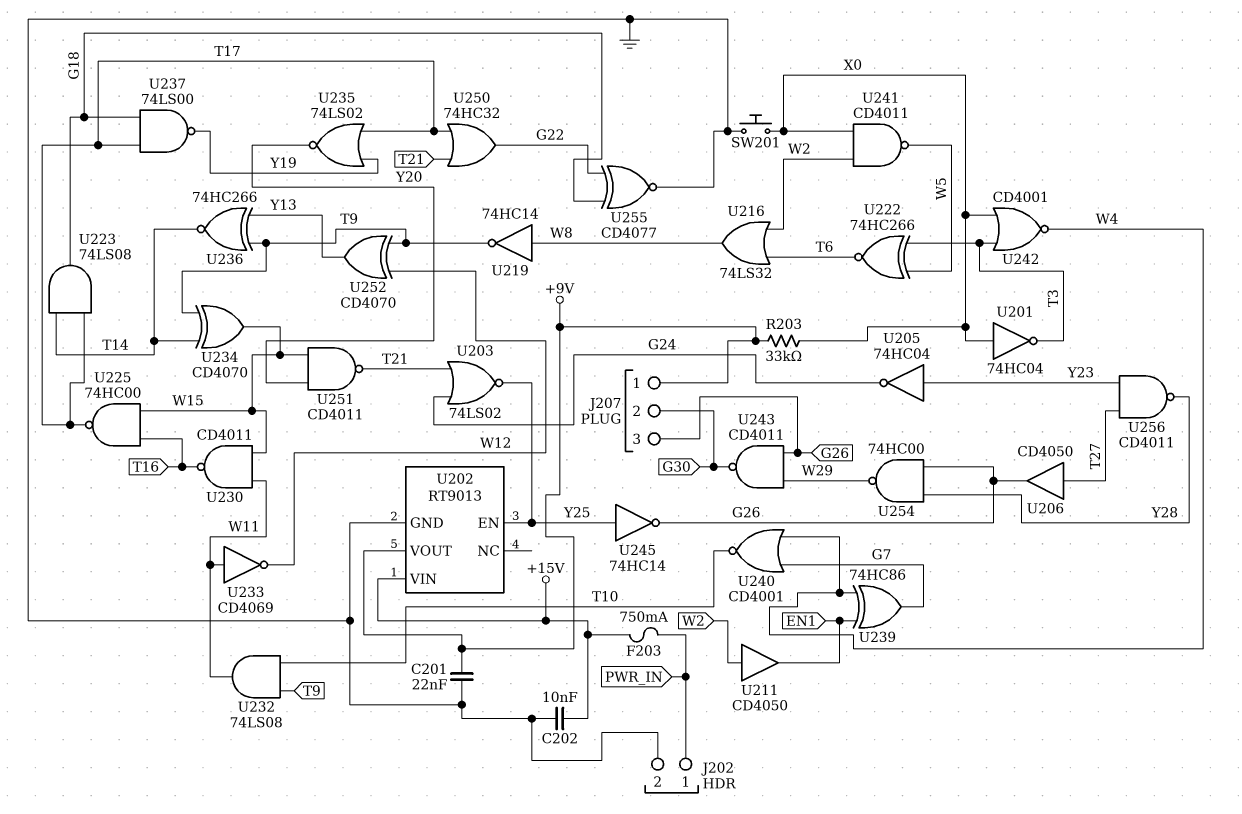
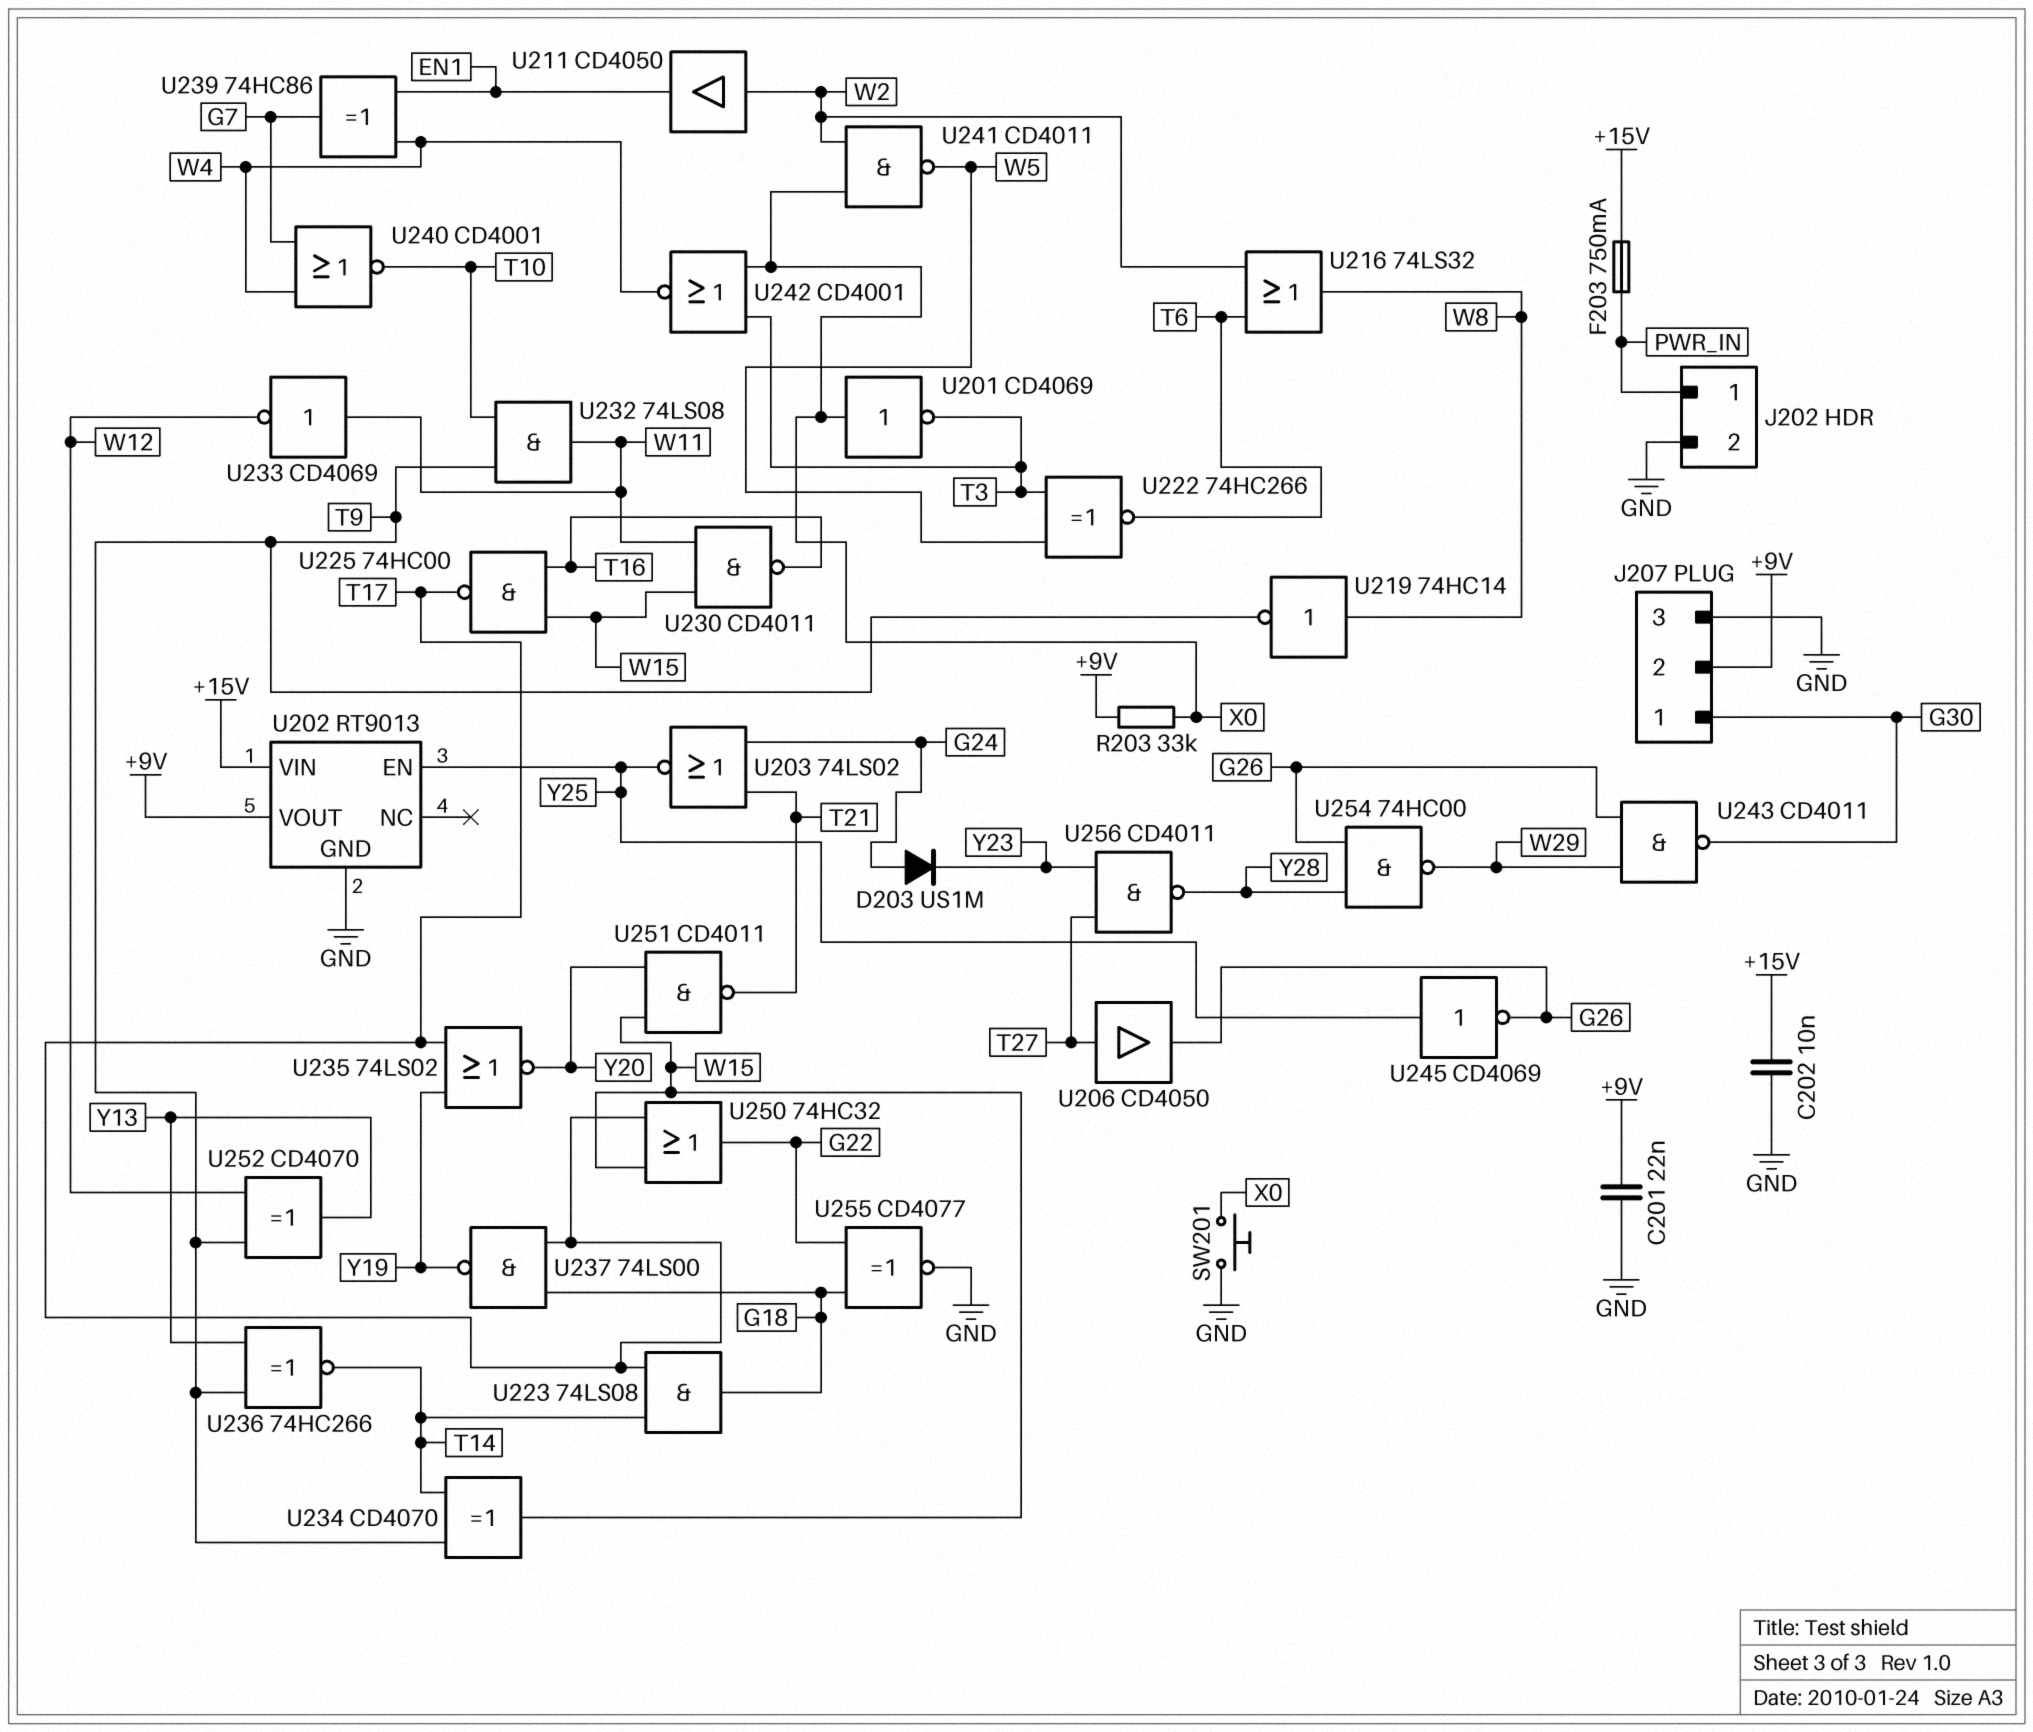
D203: none -> diode US1M (A G24, K Y23)
J207 pin 1: +9V -> G30
J207 pin 2: G30 -> +9V
J207 pin 3: G26 -> GND
U201: NOT 74HC04 (in X0, out T3) -> NOT CD4069 (in X0, out T3)
U205: NOT 74HC04 (in Y23, out G24) -> none
U245: NOT 74HC14 (in Y25, out G26) -> NOT CD4069 (in Y25, out G26)
U250: OR 74HC32 (in T17, in T21, out G22) -> OR 74HC32 (in T17, in W15, out G22)

